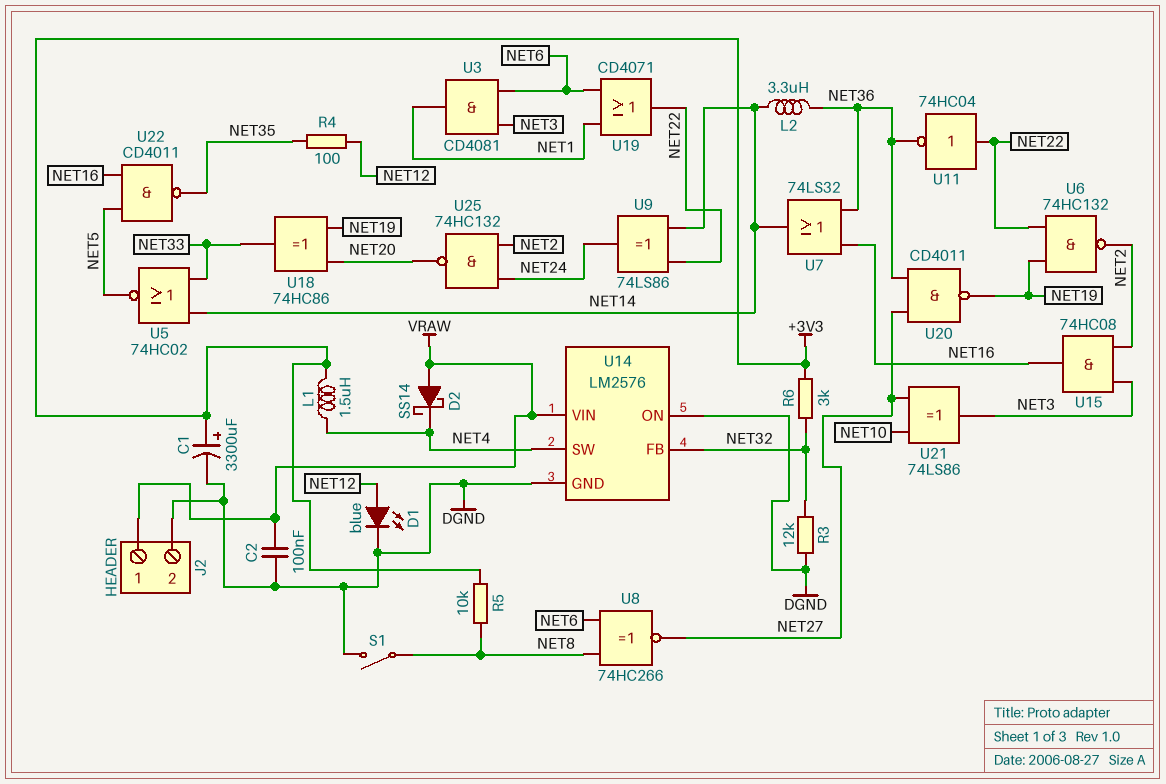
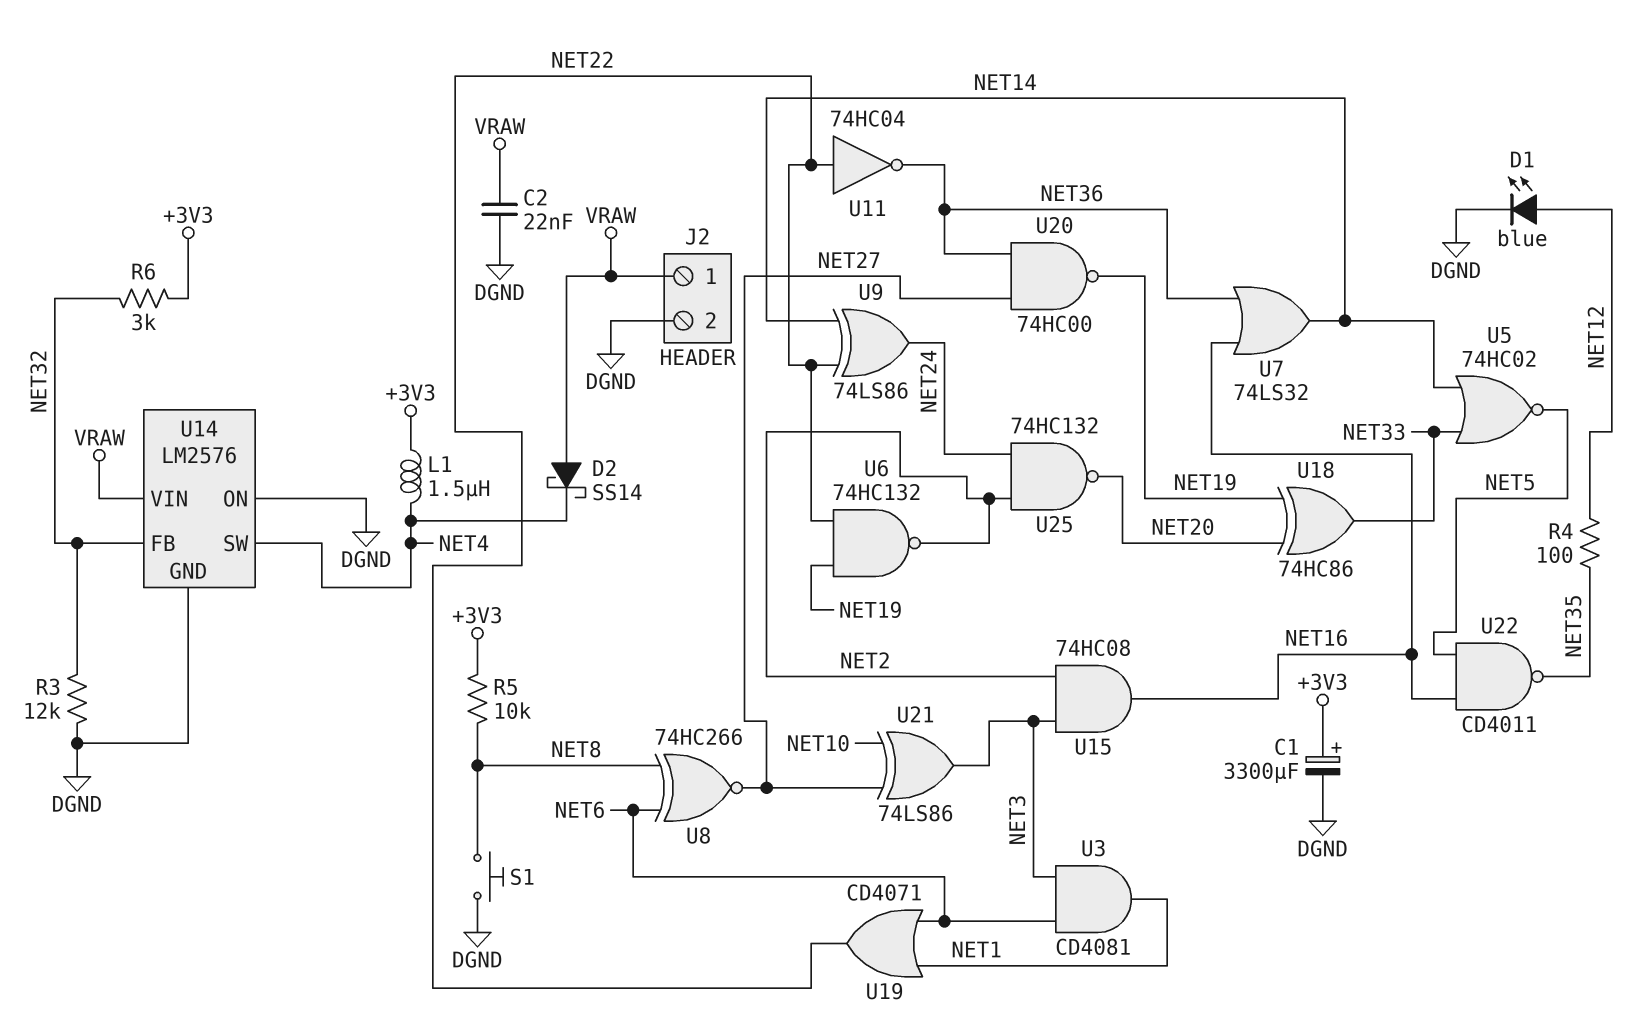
C2: 100nF (DGND, VRAW) -> 22nF (DGND, VRAW)
L2: 3.3uH (NET14, NET36) -> none
S1: switch (DGND, NET8) -> button (DGND, NET8)
U20: NAND CD4011 (in NET27, in NET36, out NET19) -> NAND 74HC00 (in NET27, in NET36, out NET19)

